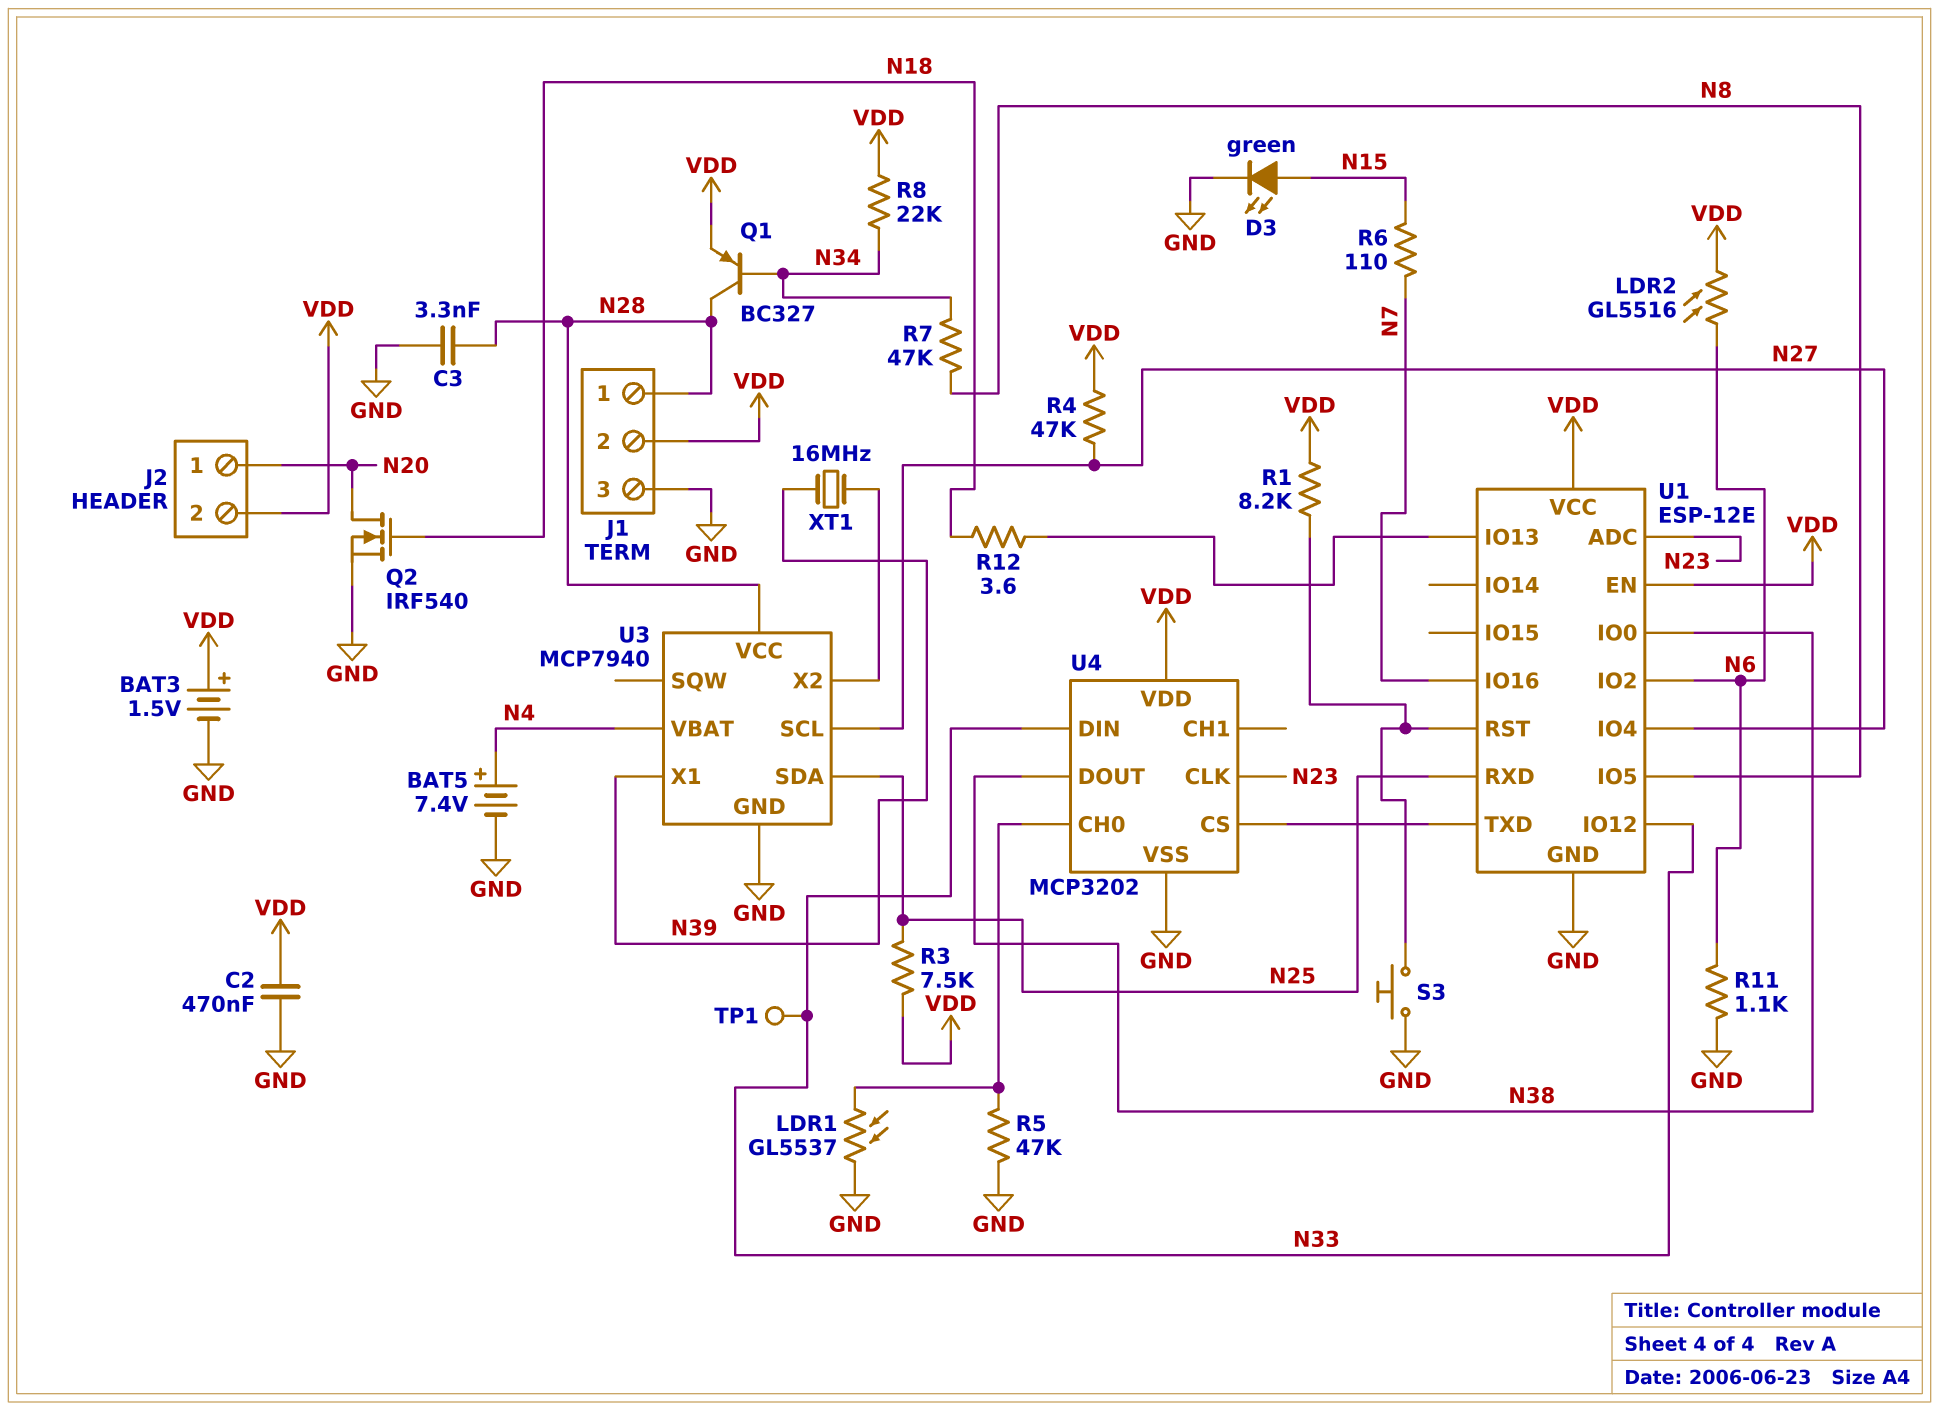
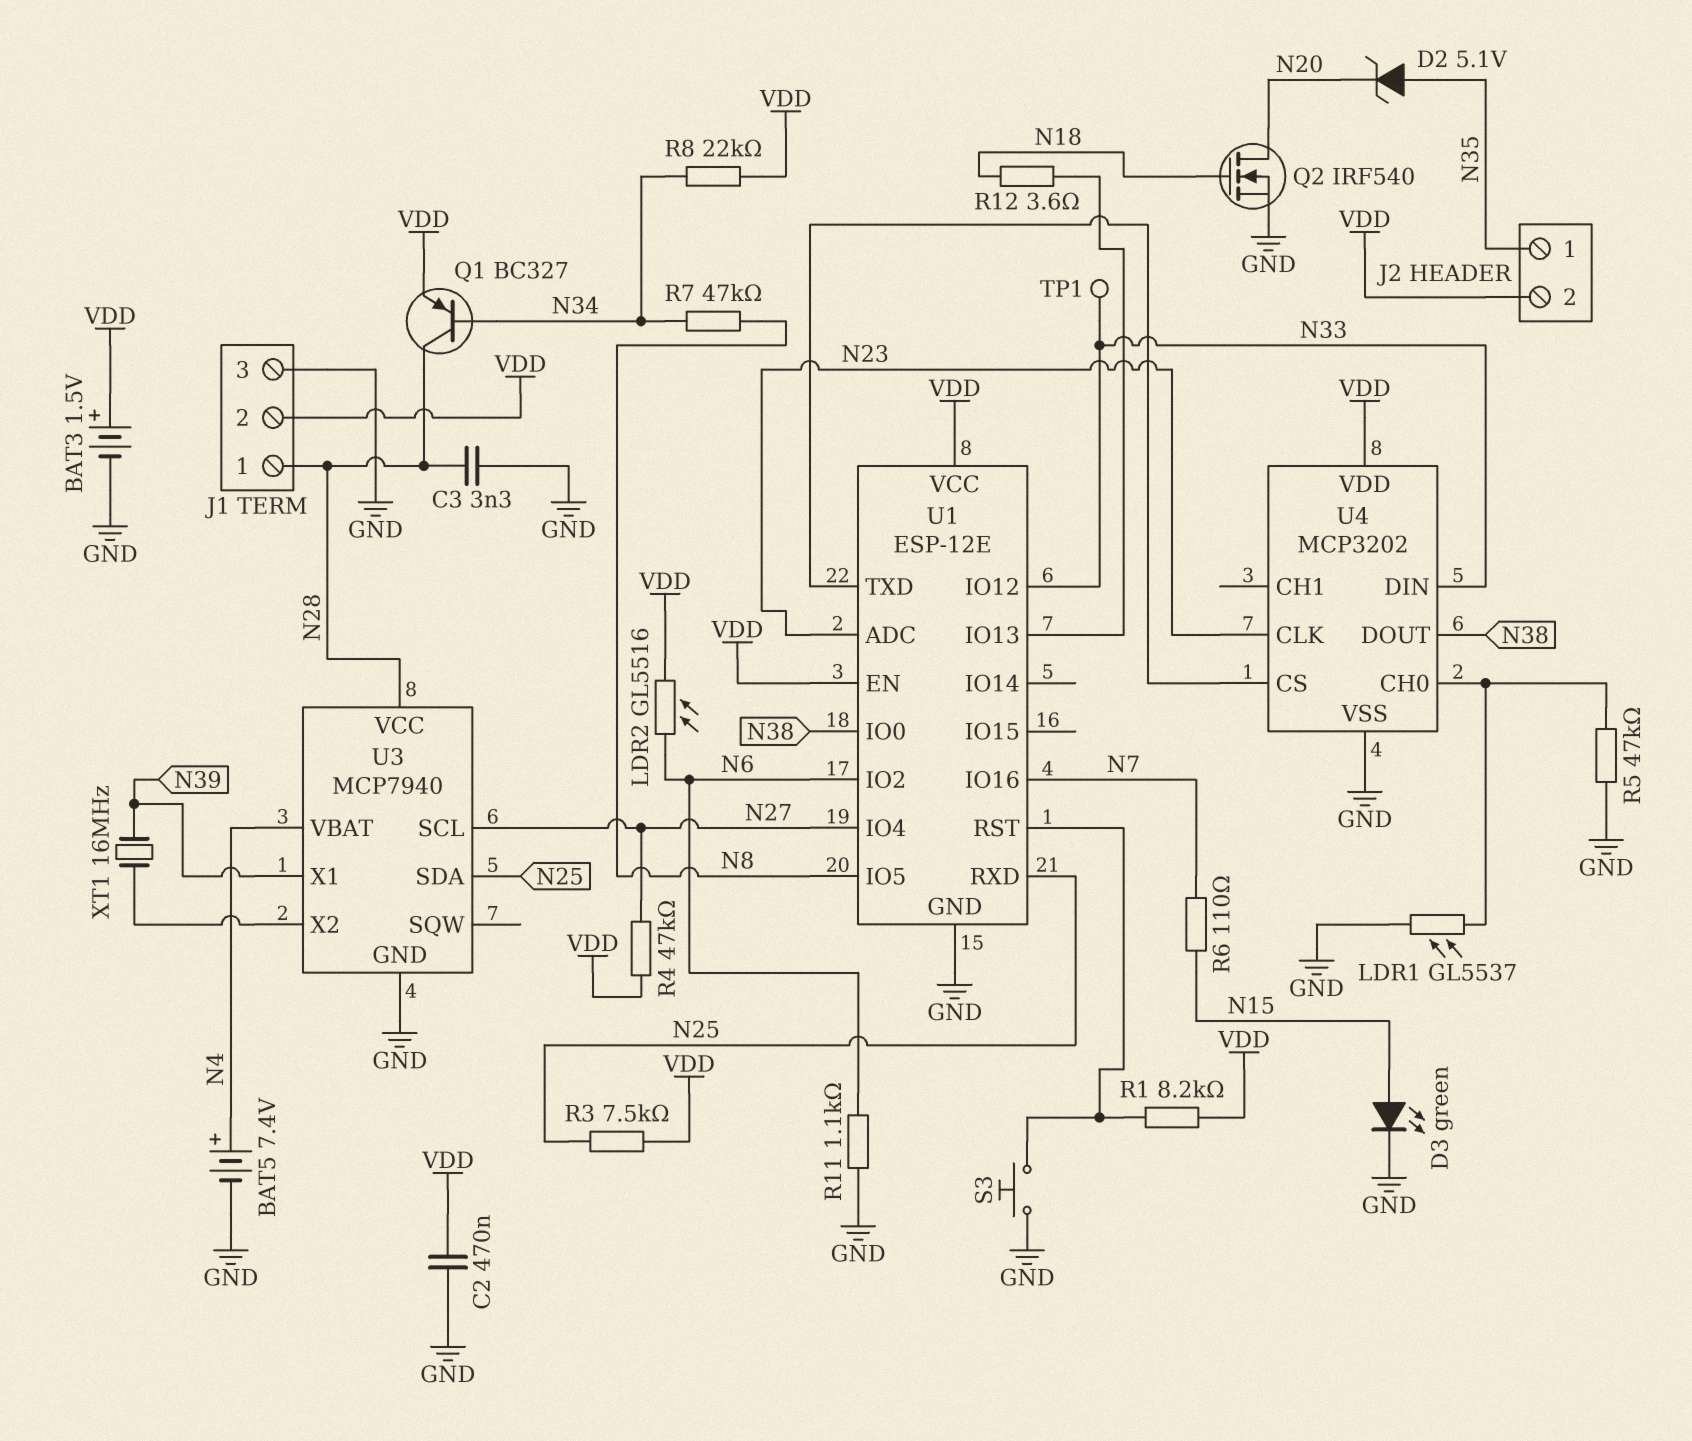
D2: none -> zener 5.1V (A N35, K N20)
J2 pin 1: N20 -> N35

